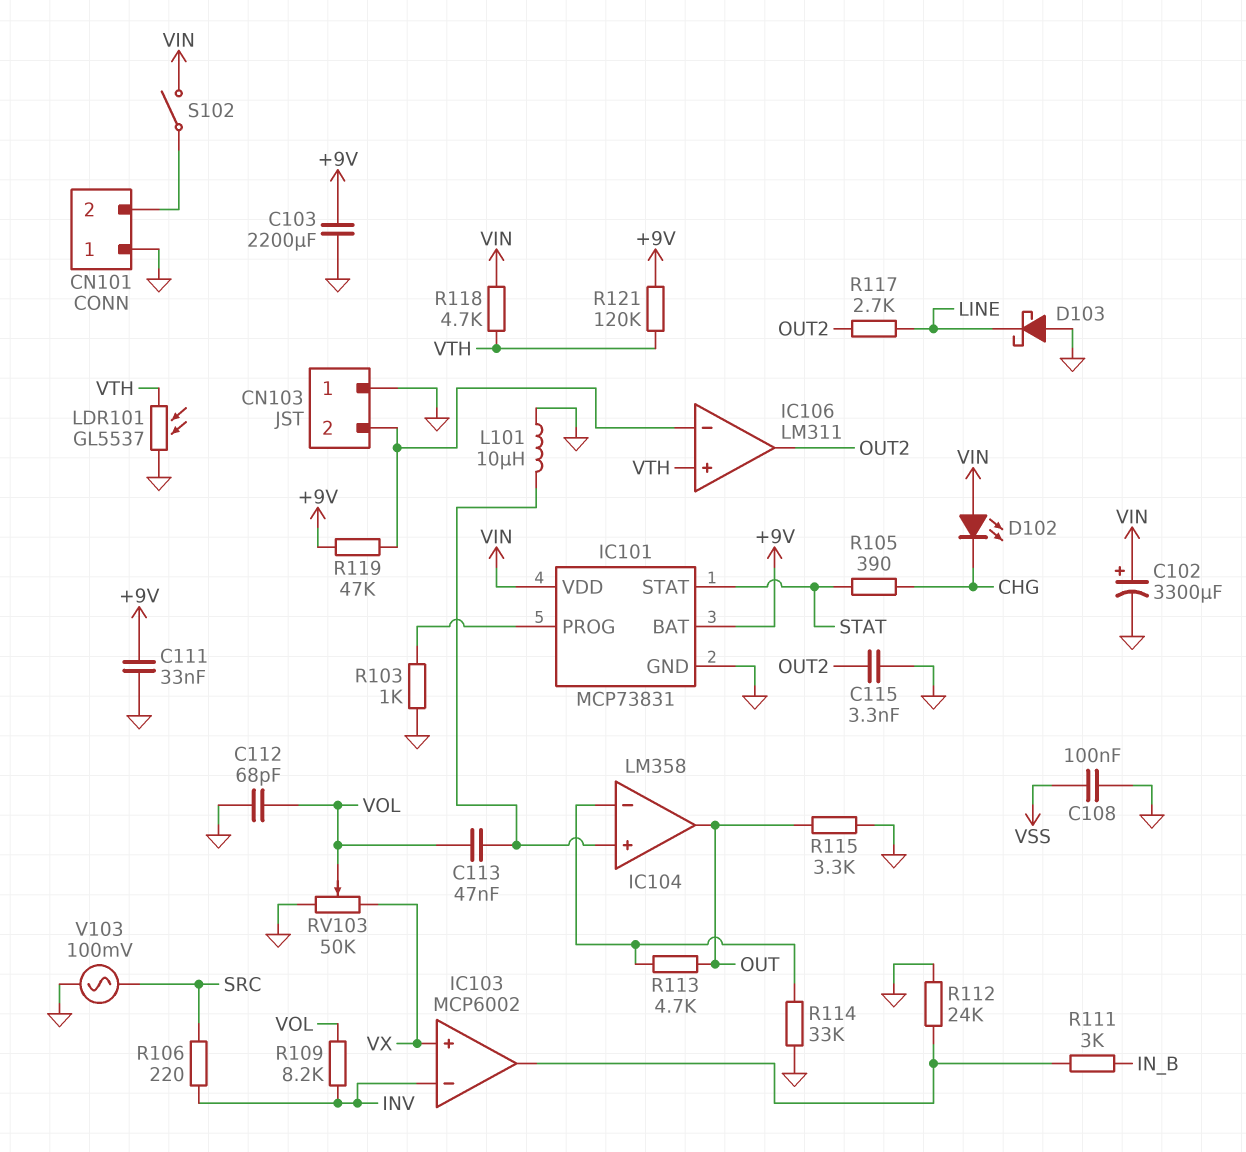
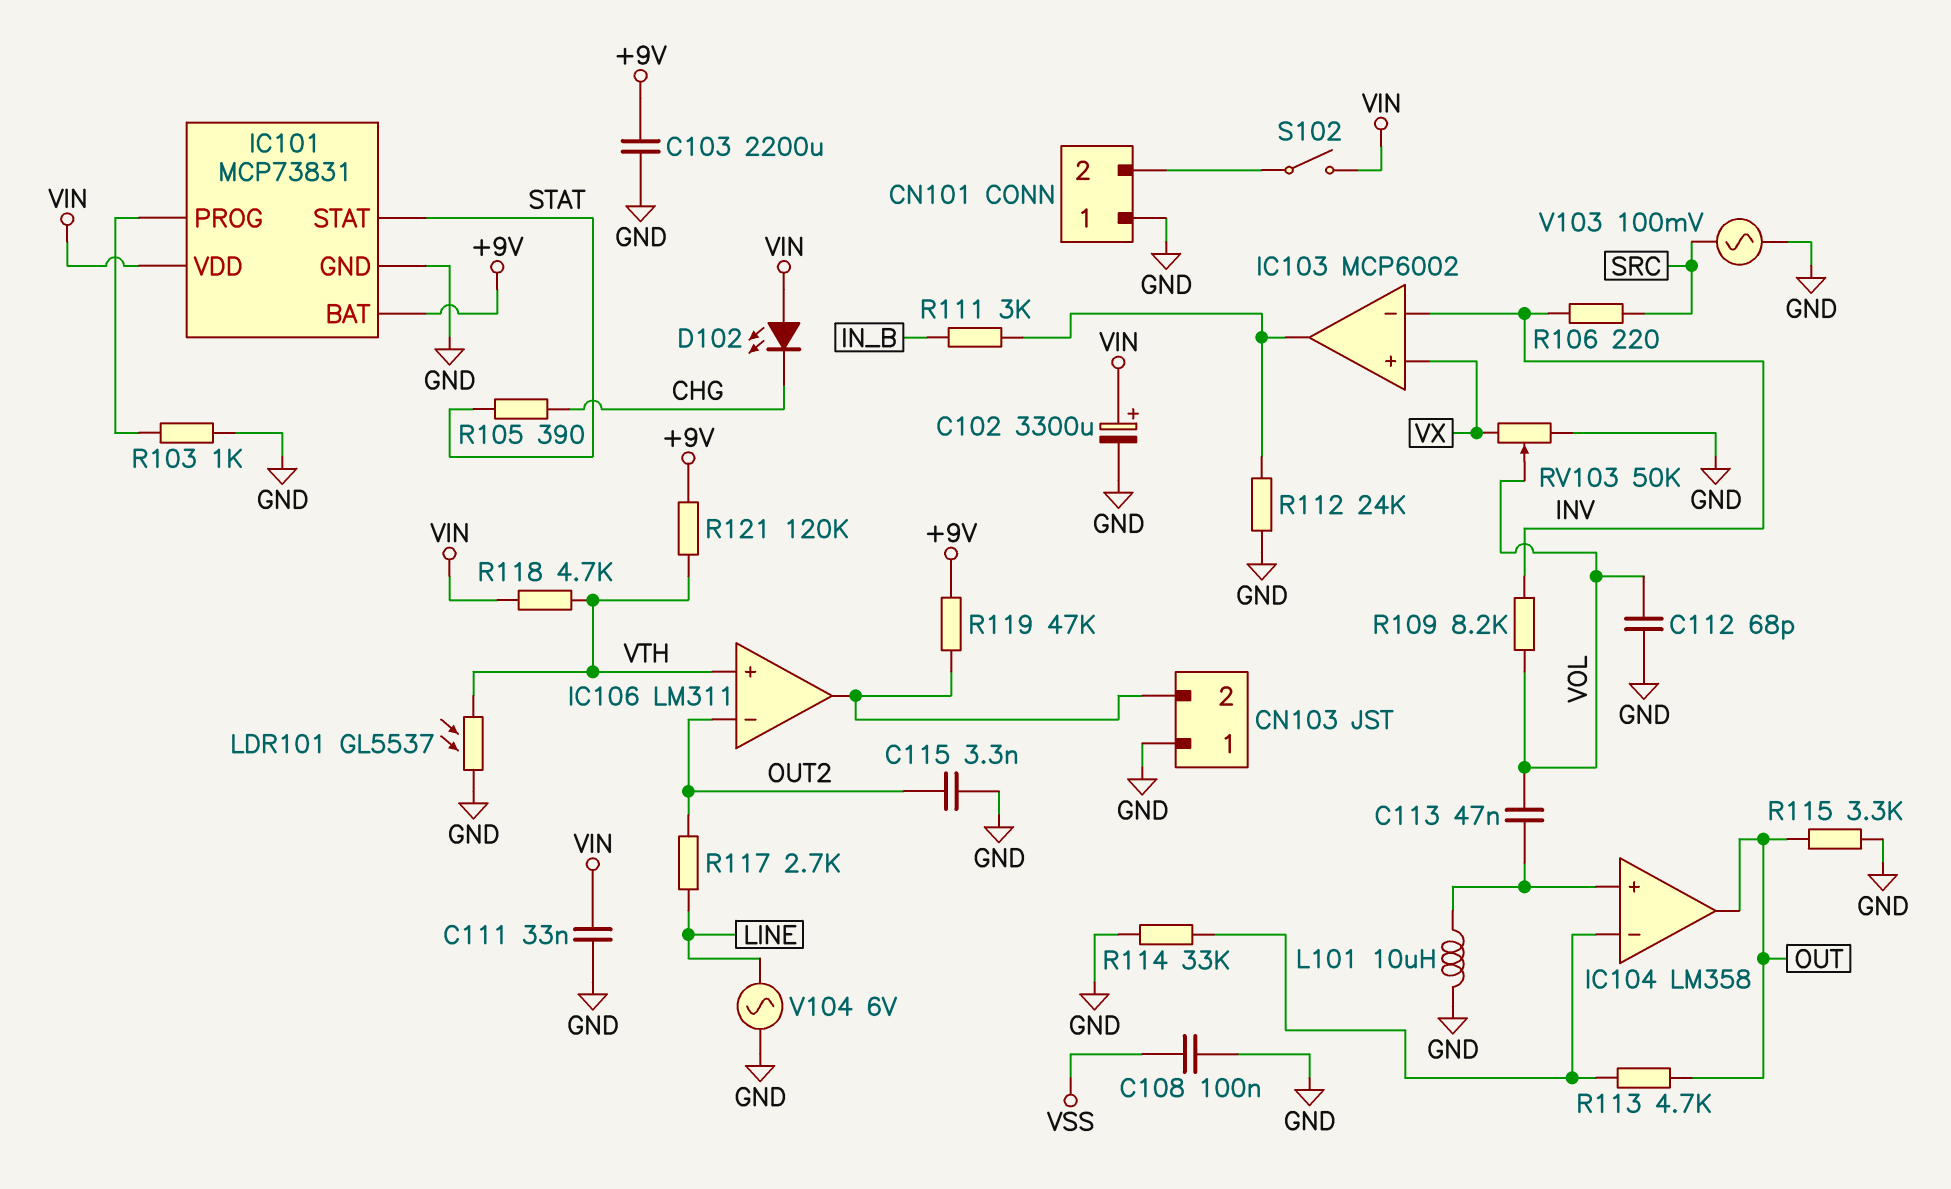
C111: 33nF (+9V, GND) -> 33nF (GND, VIN)
D103: schottky (A GND, K LINE) -> none
IC106 pin in-: CN103/2 -> OUT2
IC106 pin out: OUT2 -> CN103/2
V104: none -> AC 6V (GND, LINE)

